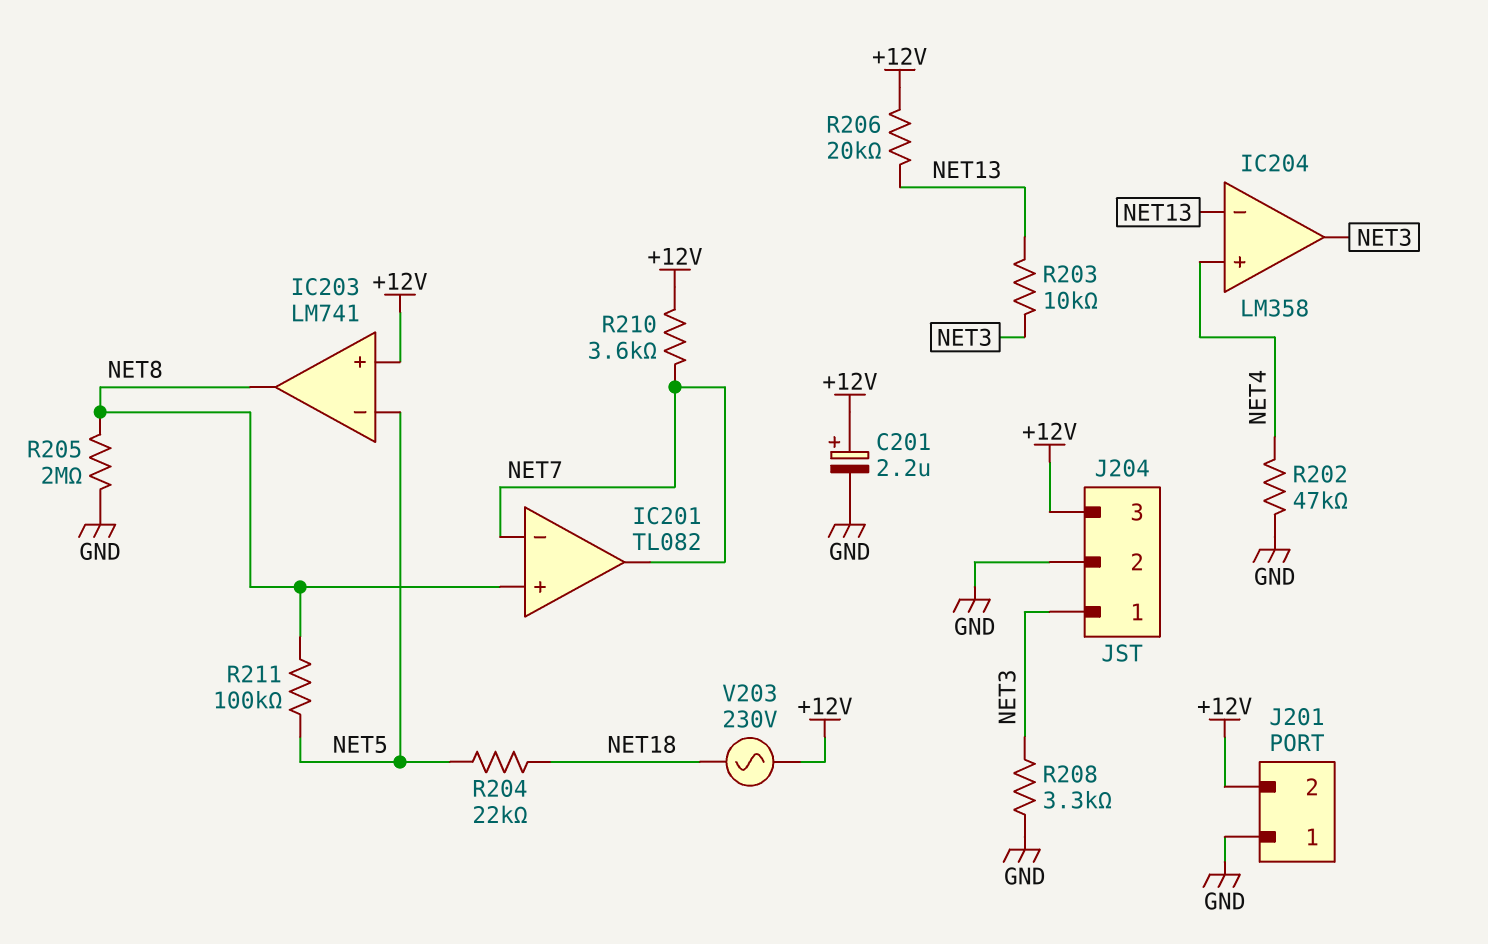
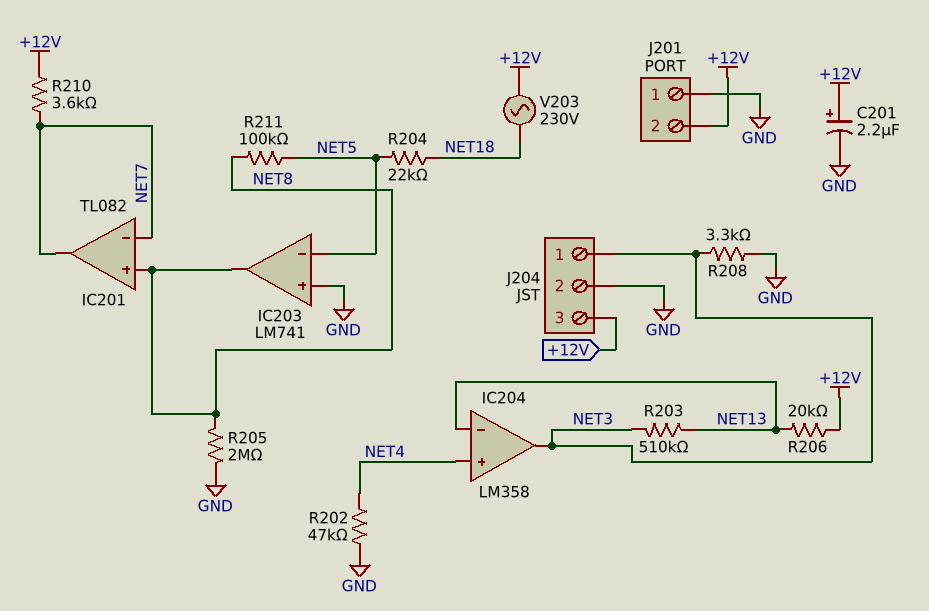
IC203 pin in+: +12V -> GND
R203: 10k (NET3, NET13) -> 510k (NET3, NET13)

